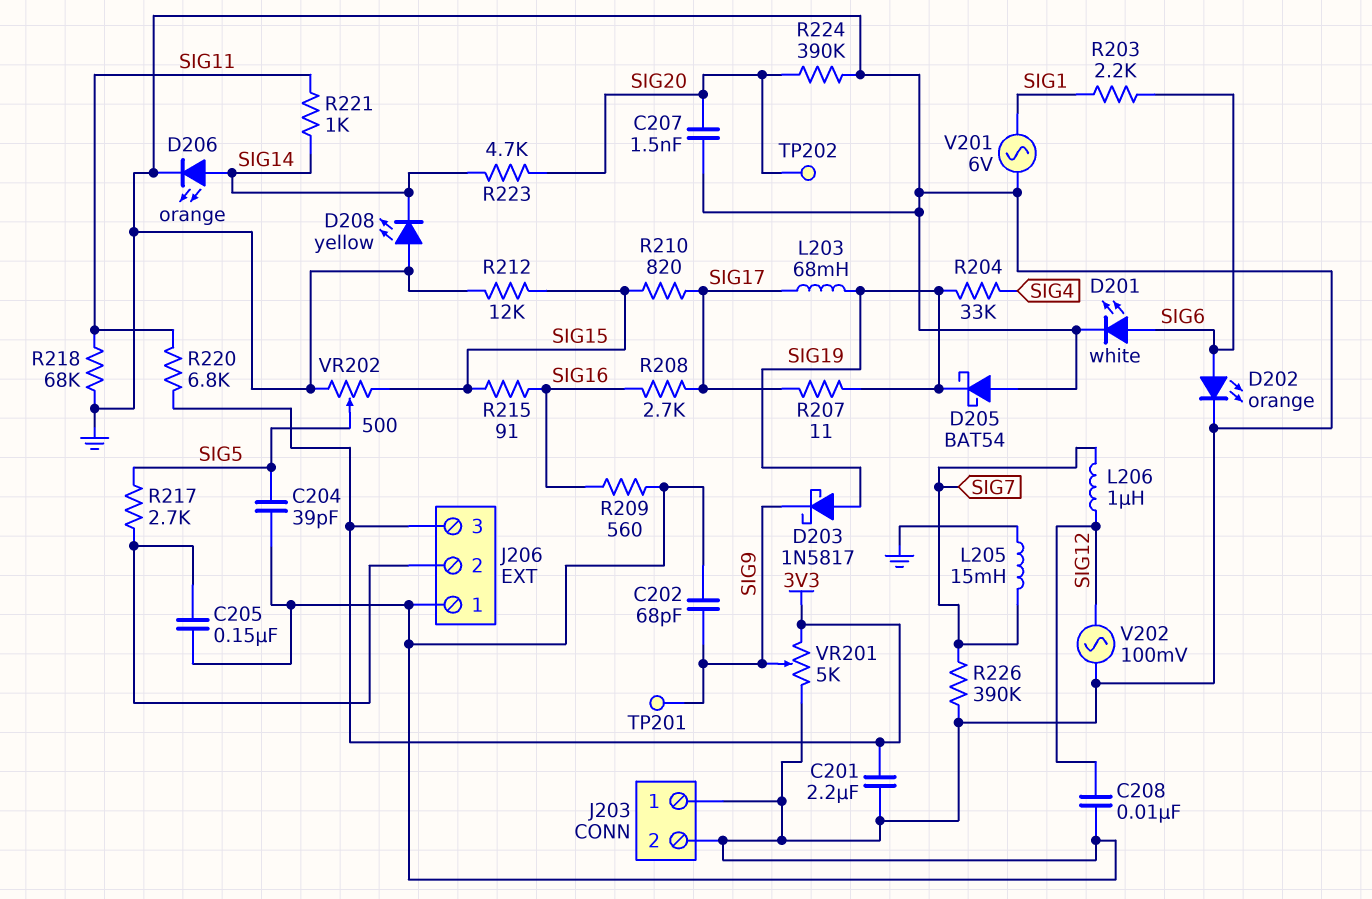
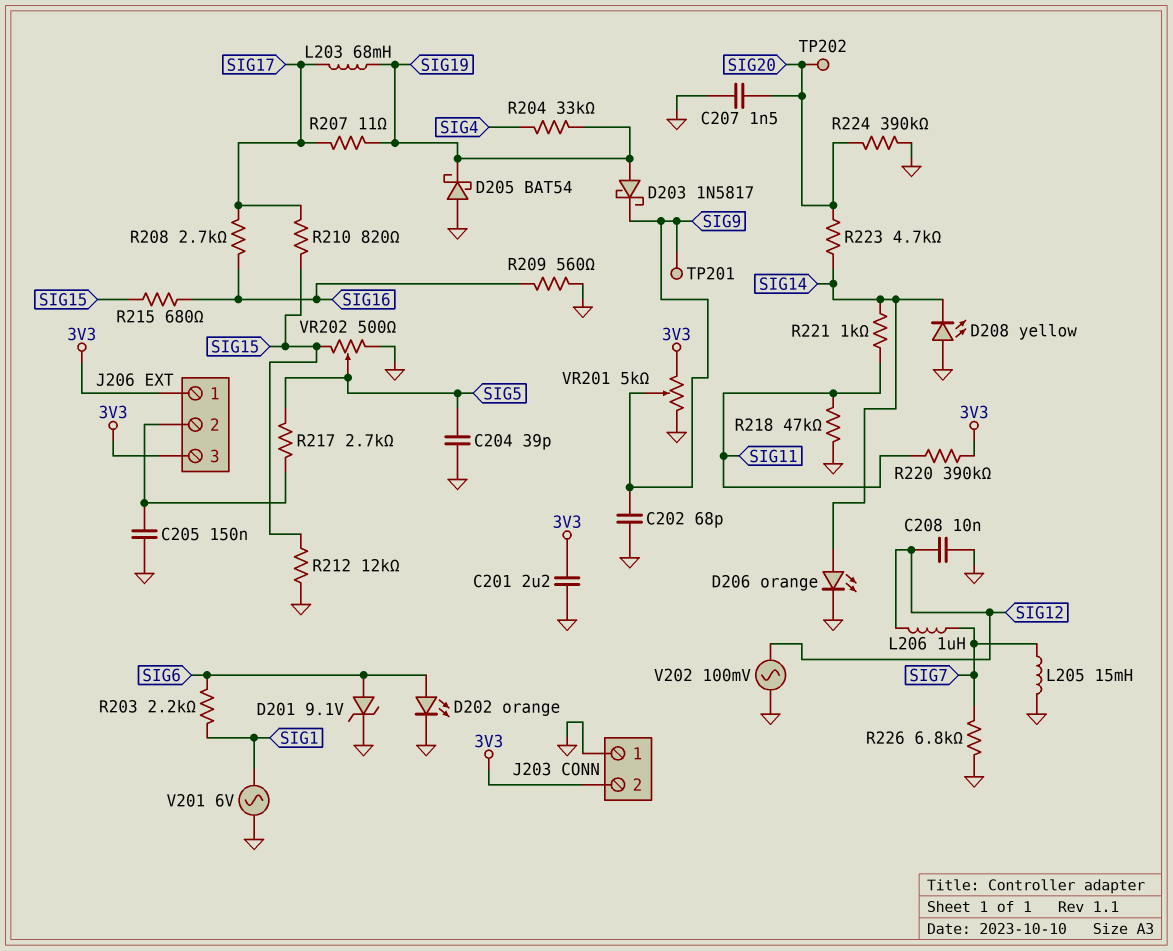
D201: LED white (A SIG6, K GND) -> zener 9.1V (A SIG6, K GND)
J203 pin 2: GND -> 3V3
J206 pin 1: GND -> 3V3
R215: 91 (SIG15, SIG16) -> 680 (SIG15, SIG16)
R218: 68k (GND, SIG11) -> 47k (GND, SIG11)
R220: 6.8k (3V3, SIG11) -> 390k (3V3, SIG11)
R226: 390k (GND, SIG7) -> 6.8k (GND, SIG7)

